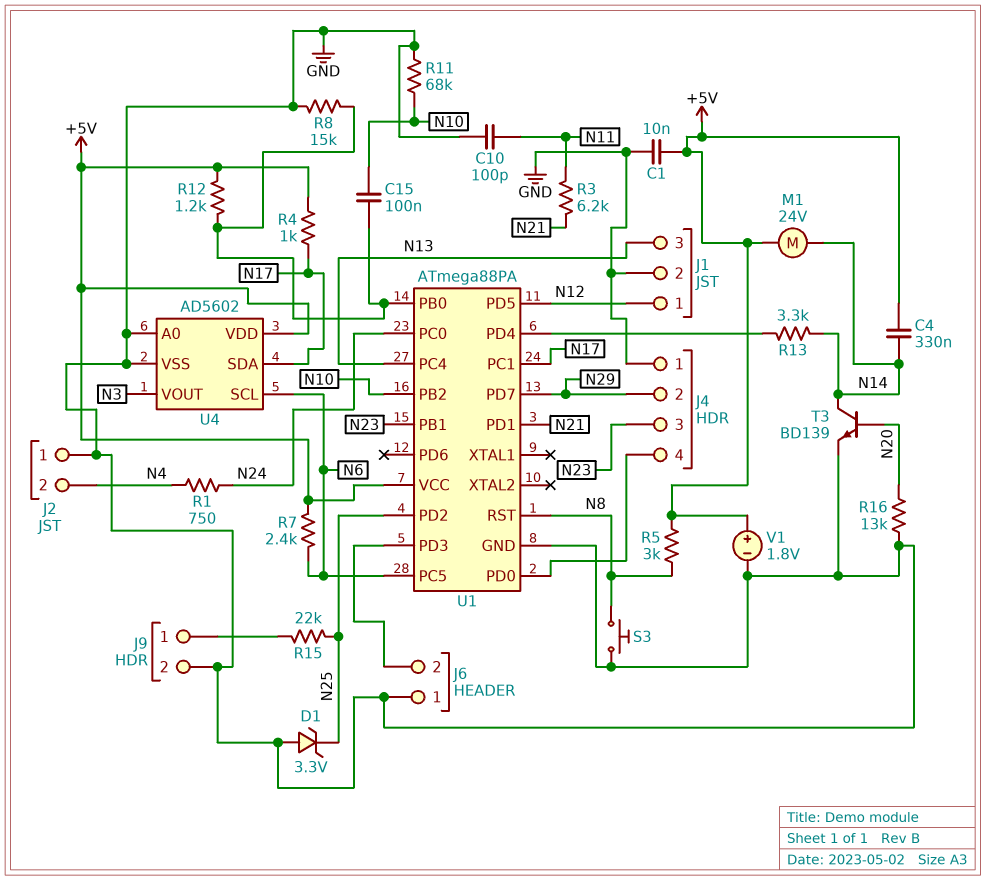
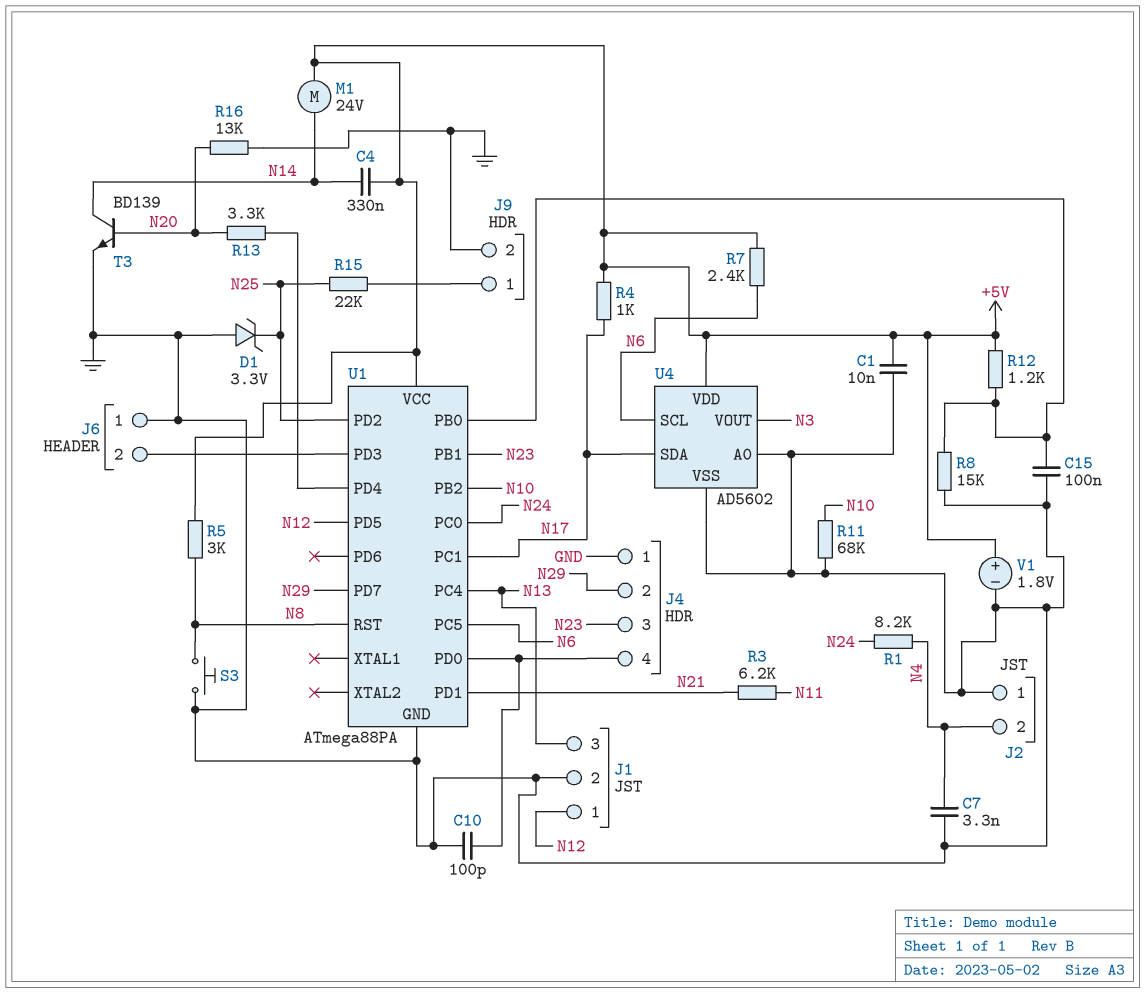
C7: none -> 3.3nF (GND, N4)
C10: 100pF (GND, N11) -> 100pF (GND, J4/4)
C15: 100nF (N10, U1/PB0) -> 100nF (GND, U1/PB0)
R1: 750 (N4, N24) -> 8.2k (N4, N24)
R13: 3.3k (N14, U1/PD4) -> 3.3k (N20, U1/PD4)

